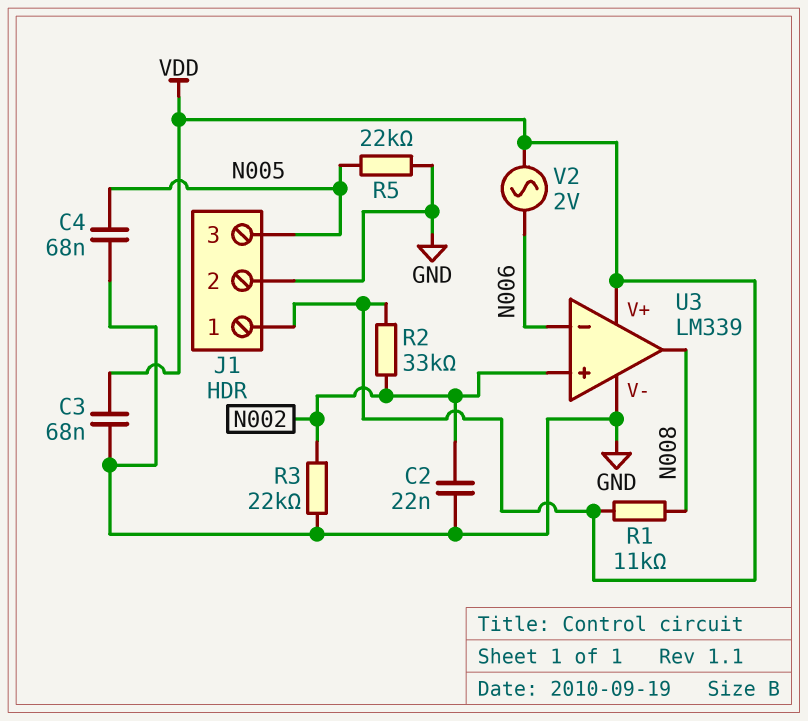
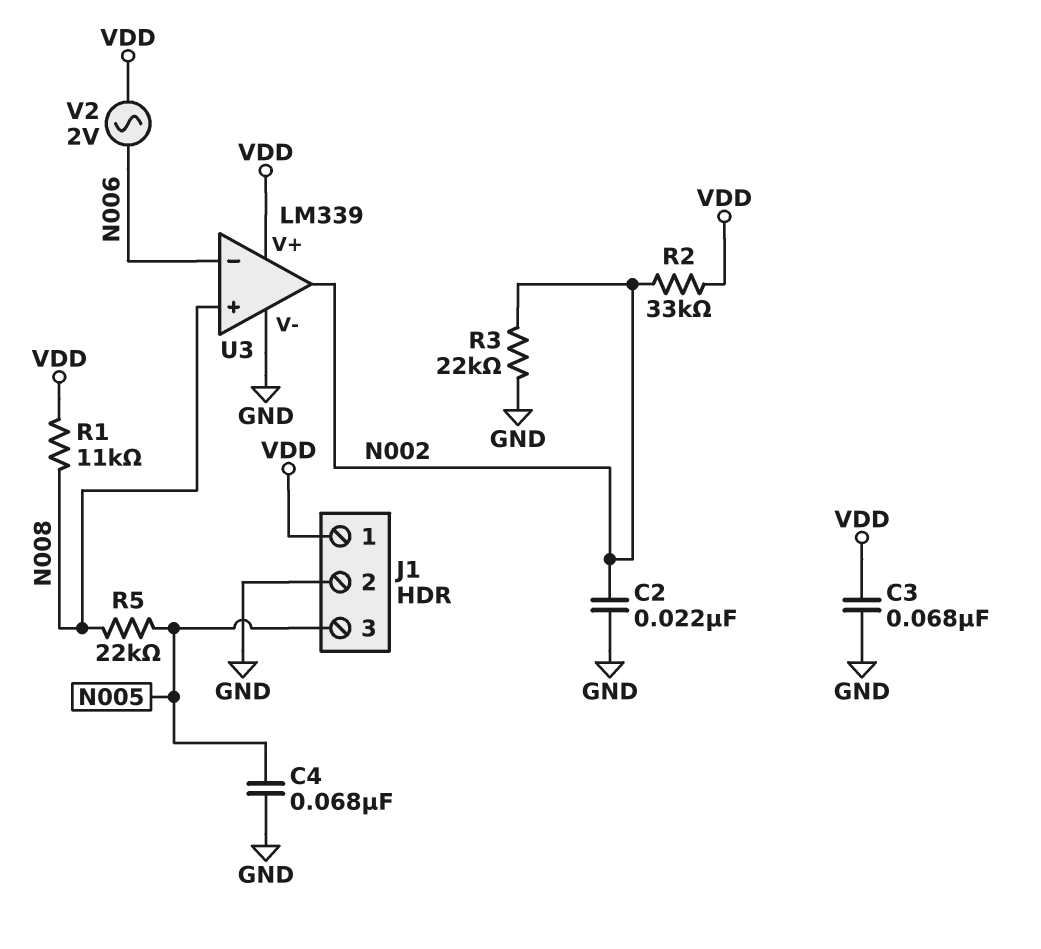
R5: 22k (GND, N005) -> 22k (N005, N008)
U3 pin in+: N002 -> N008
U3 pin out: N008 -> N002

